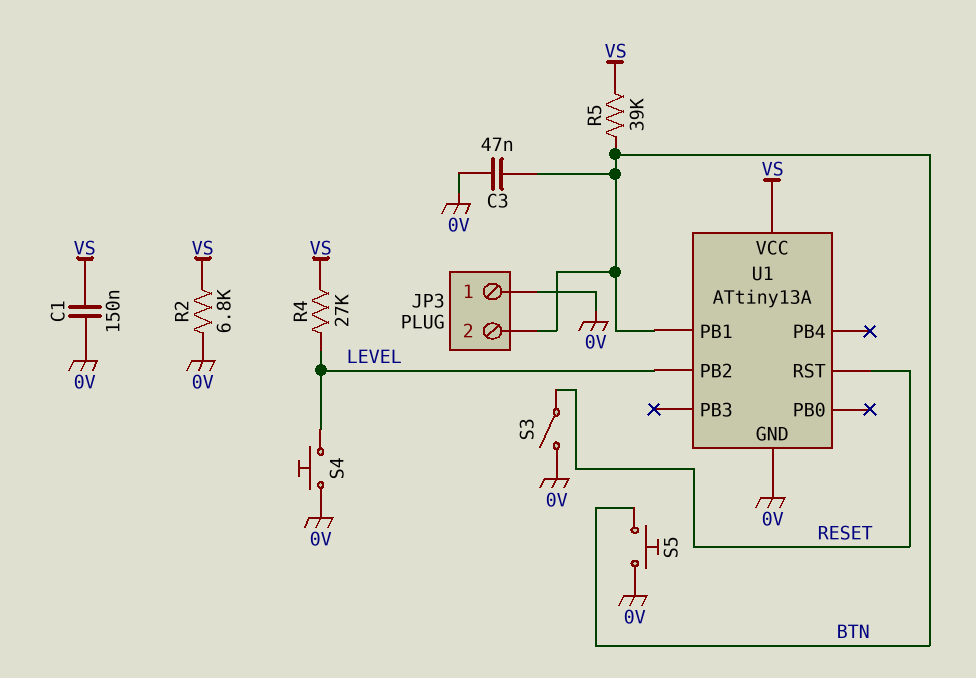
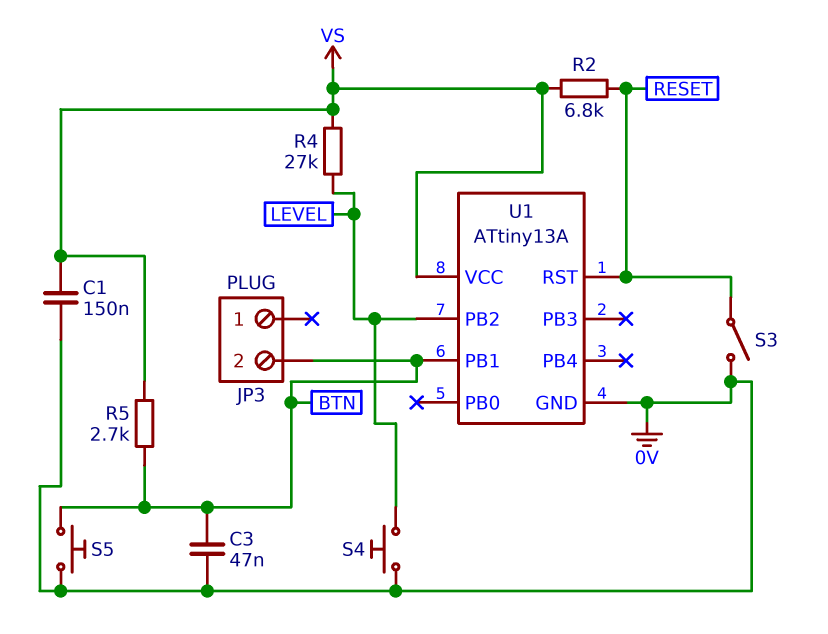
JP3 pin 1: 0V -> none
R2: 6.8k (0V, VS) -> 6.8k (RESET, VS)
R5: 39k (BTN, VS) -> 2.7k (BTN, VS)

